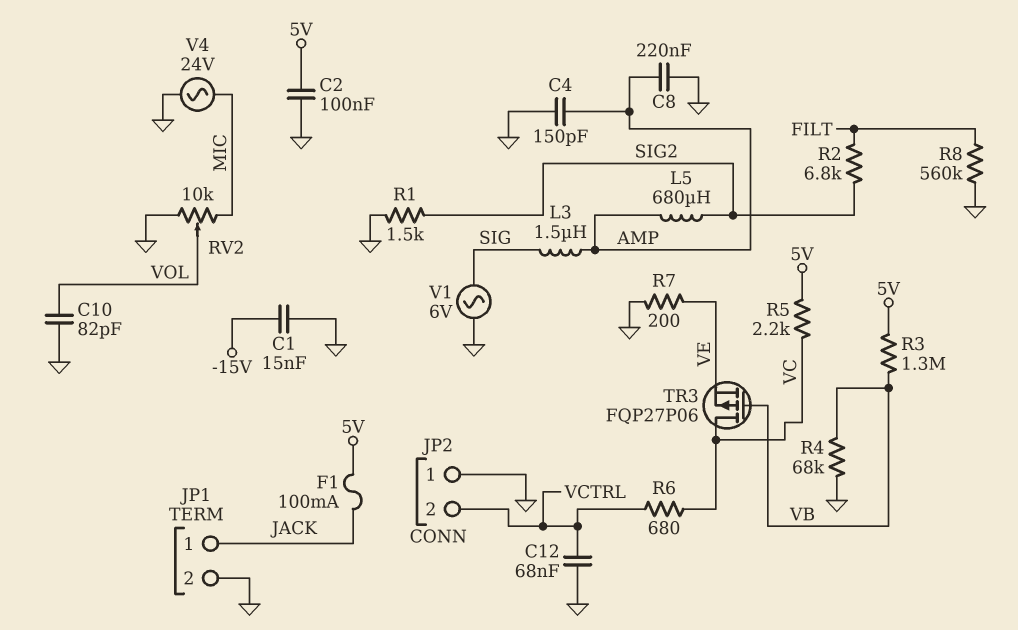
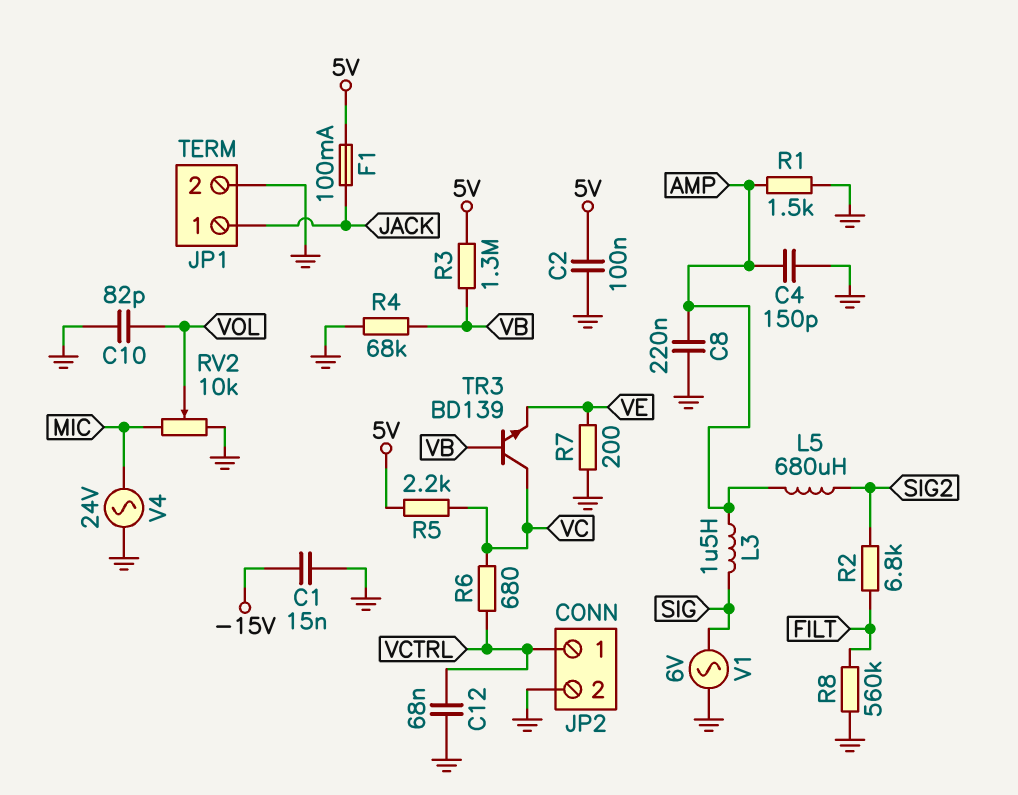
JP2 pin 1: GND -> VCTRL
JP2 pin 2: VCTRL -> GND
R1: 1.5k (GND, SIG2) -> 1.5k (AMP, GND)
TR3: PMOS FQP27P06 (G VB, D VC, S VE) -> NPN BD139 (B VB, C VC, E VE)

